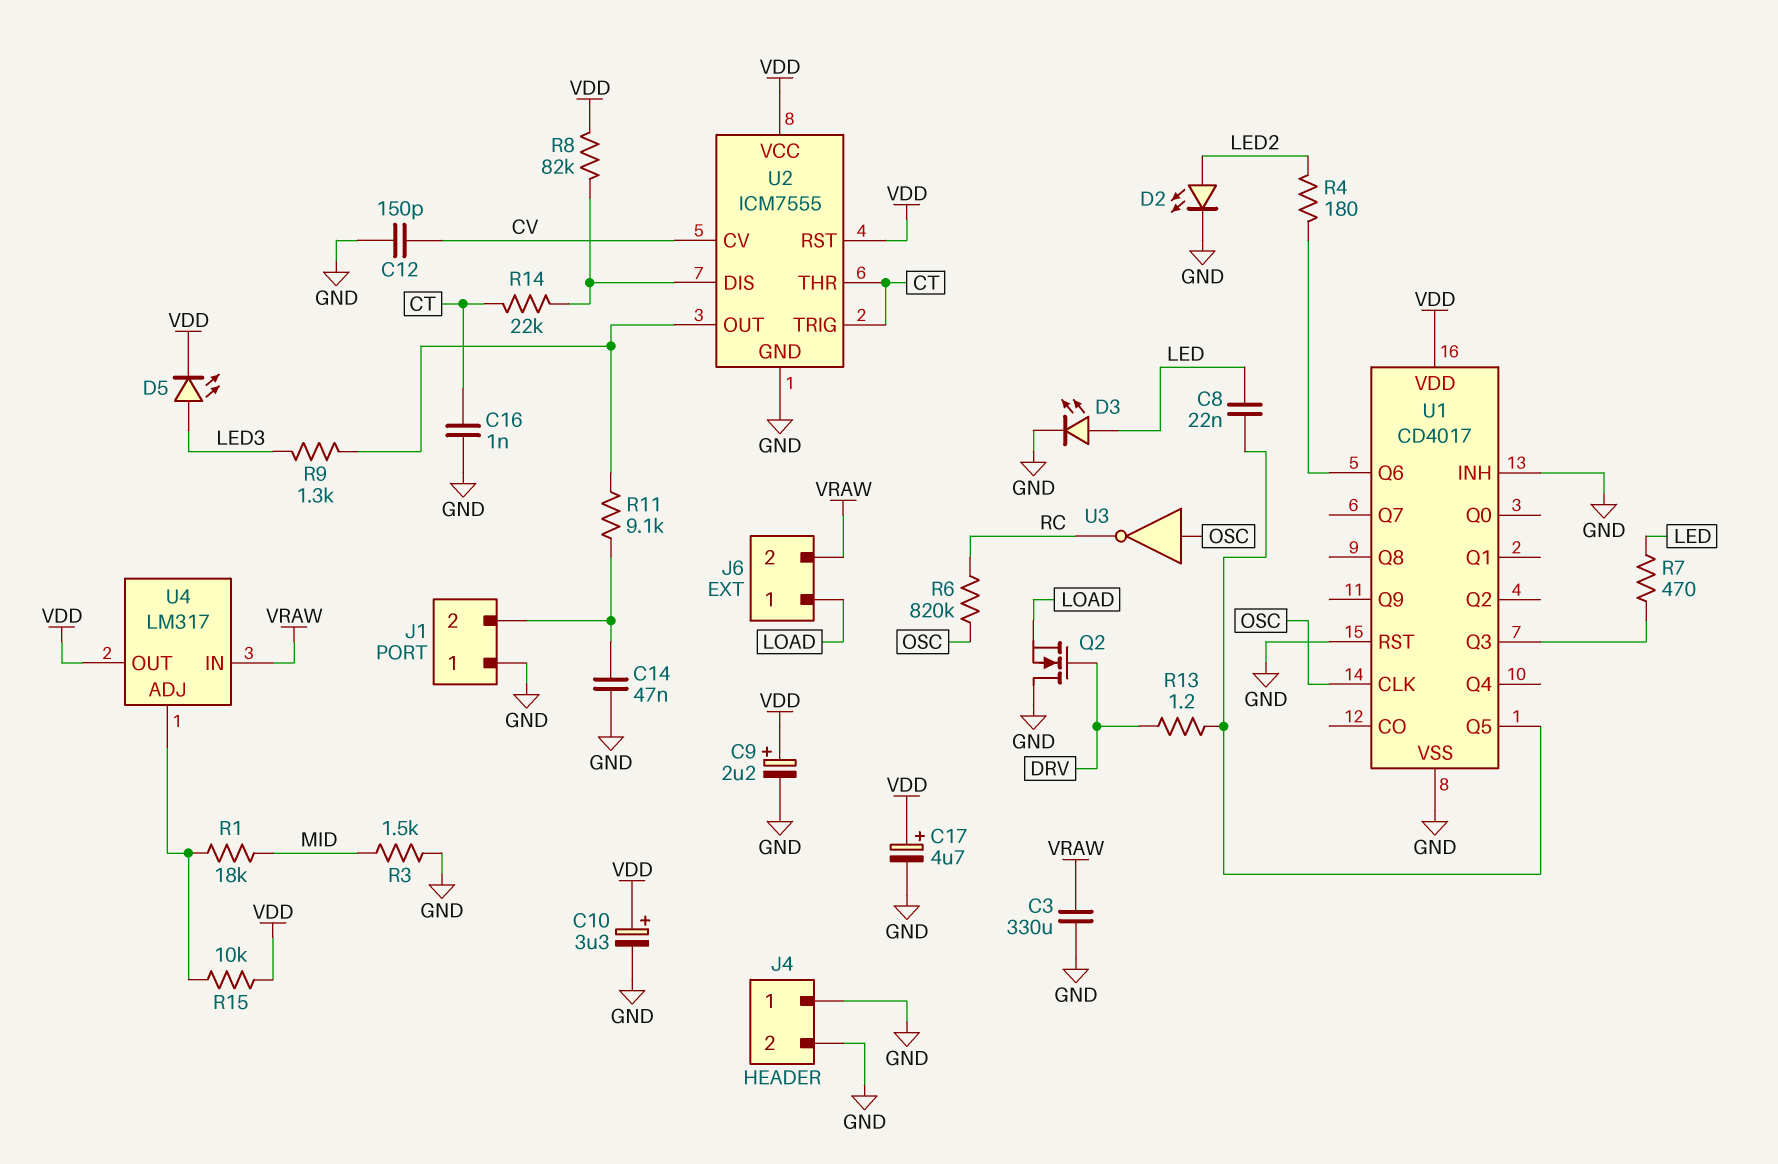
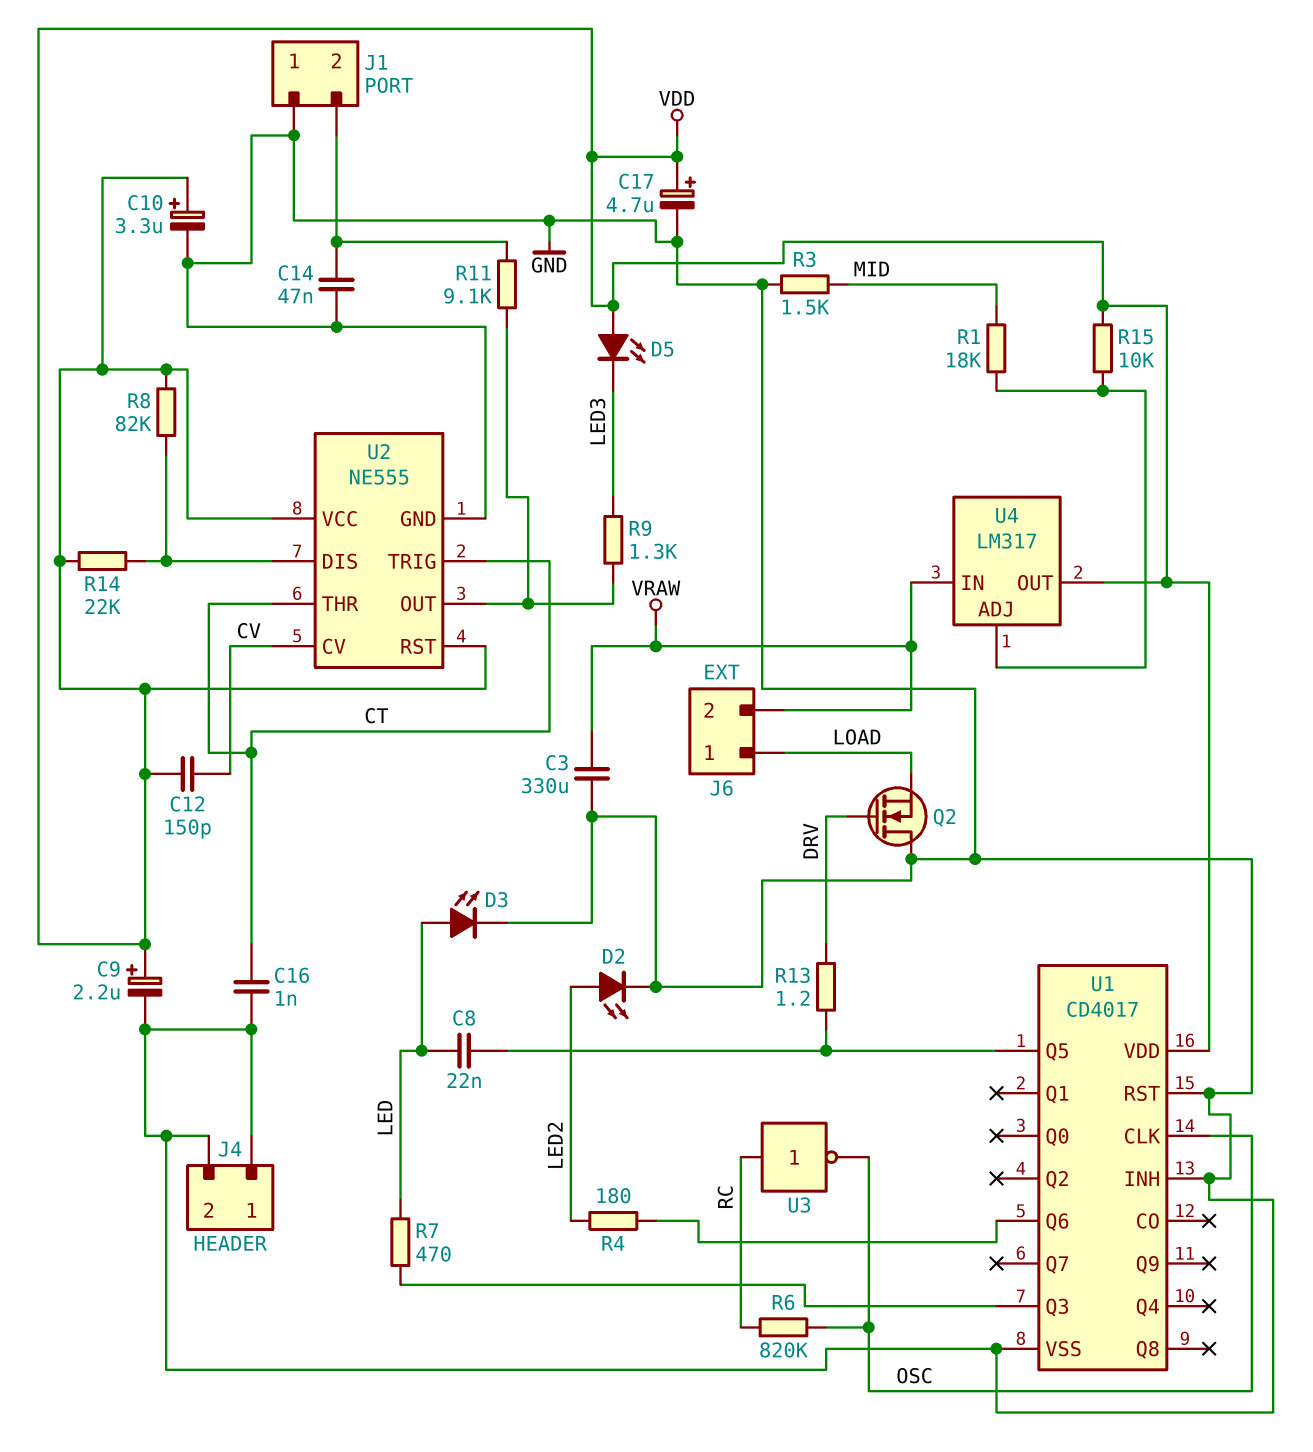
C12: 150pF (CV, GND) -> 150pF (CV, VDD)
D5: LED (A LED3, K VDD) -> LED (A VDD, K LED3)
R14: 22k (CT, U2/DIS) -> 22k (U2/DIS, VDD)
U2: ICM7555 -> NE555
U3: NOT (in OSC, out RC) -> NOT (in RC, out OSC)

